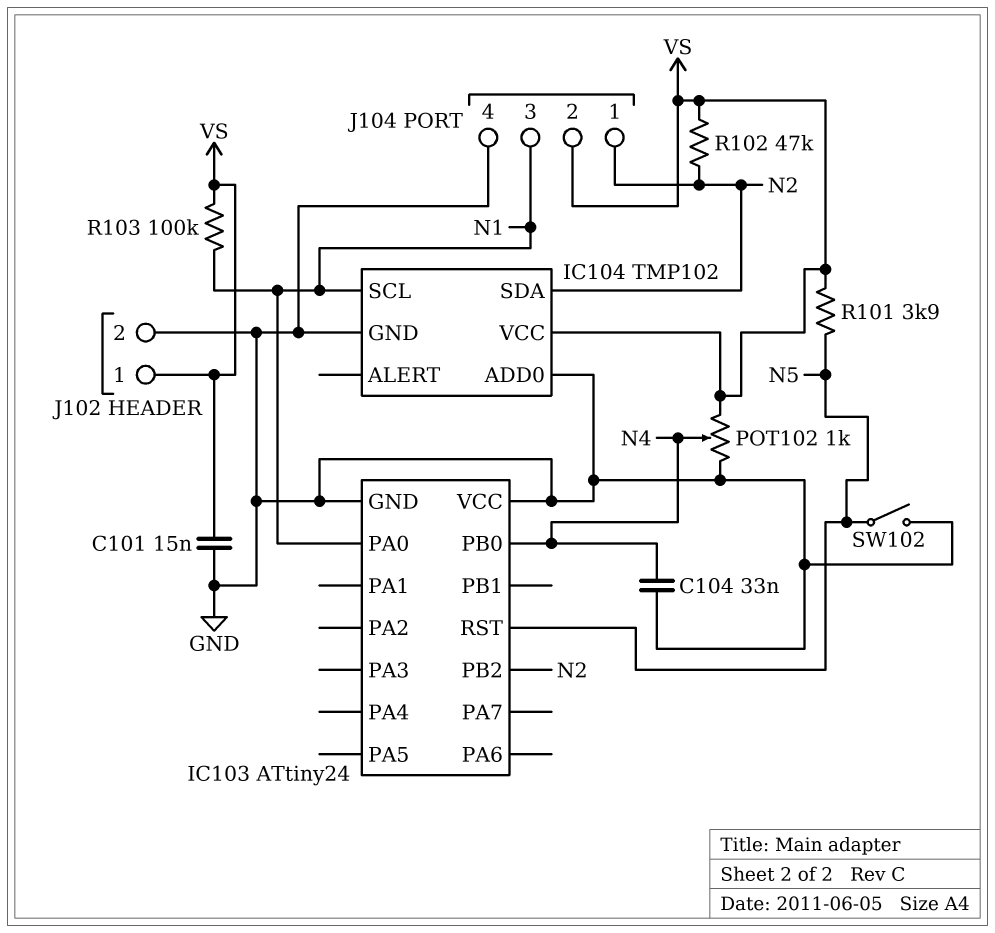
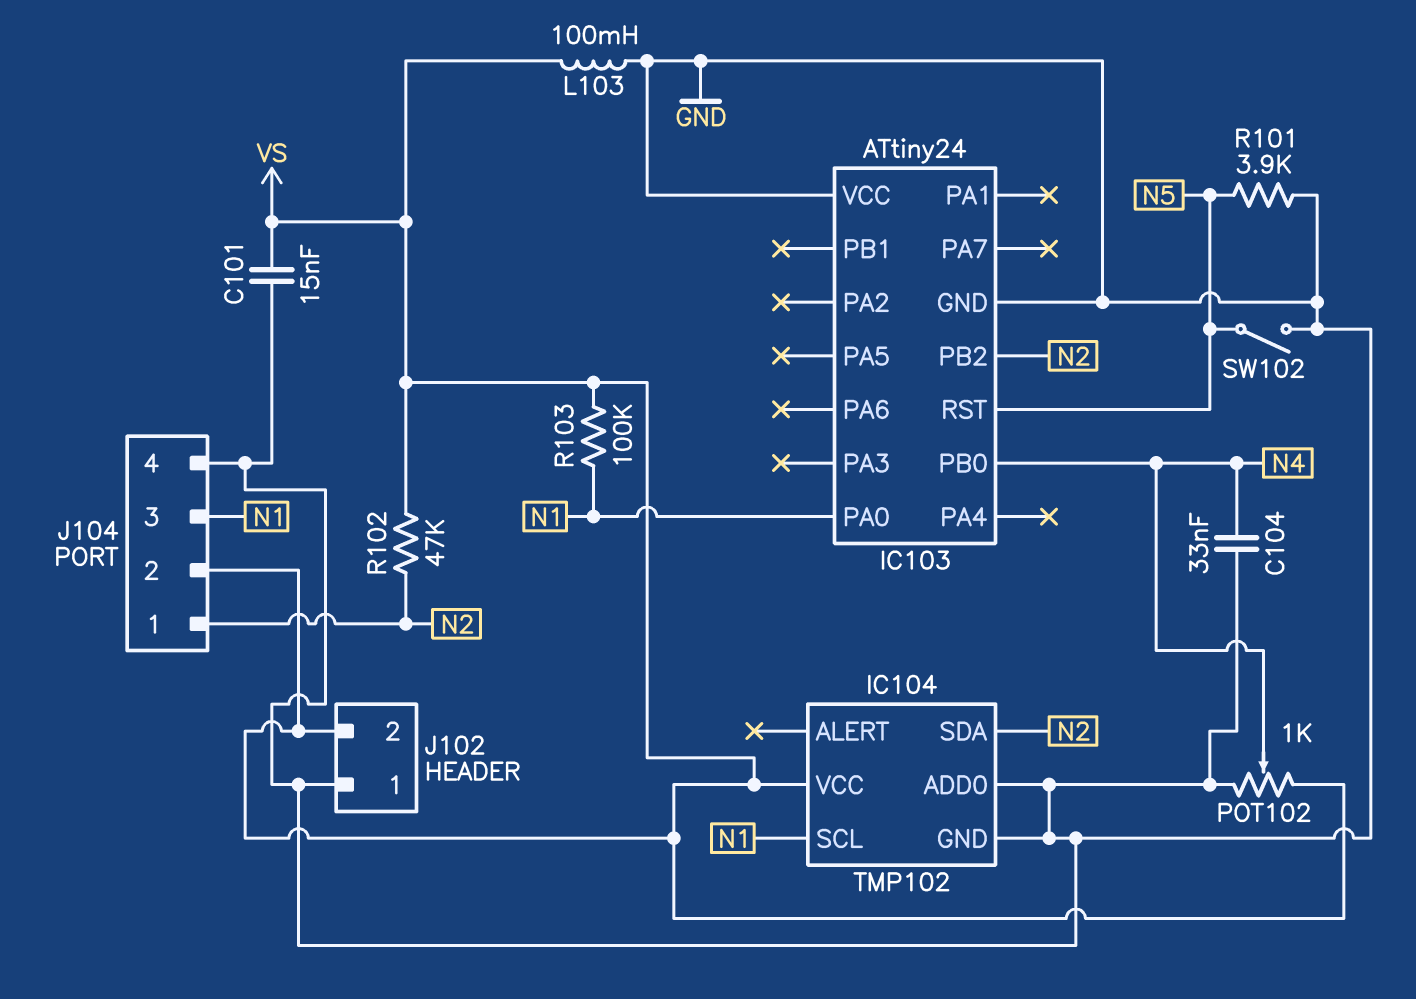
J102 pin 1: VS -> GND
J102 pin 2: GND -> VS
L103: none -> 100mH (GND, VS)
R101: 3.9k (N5, VS) -> 3.9k (GND, N5)

